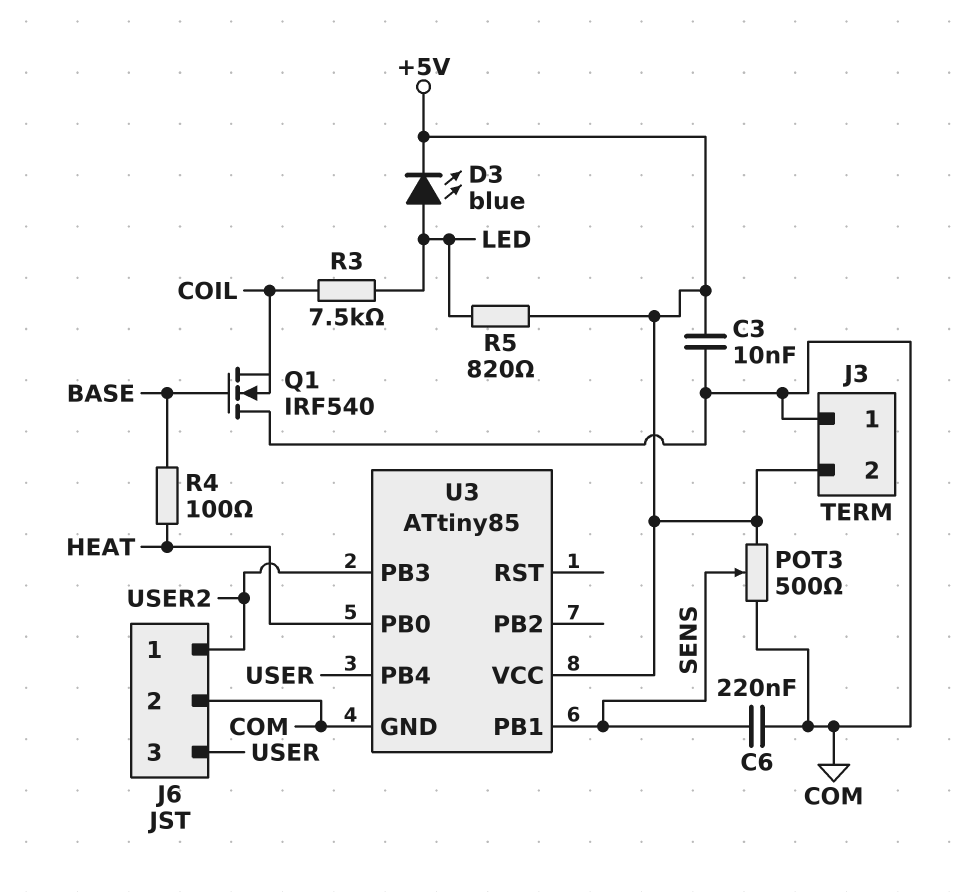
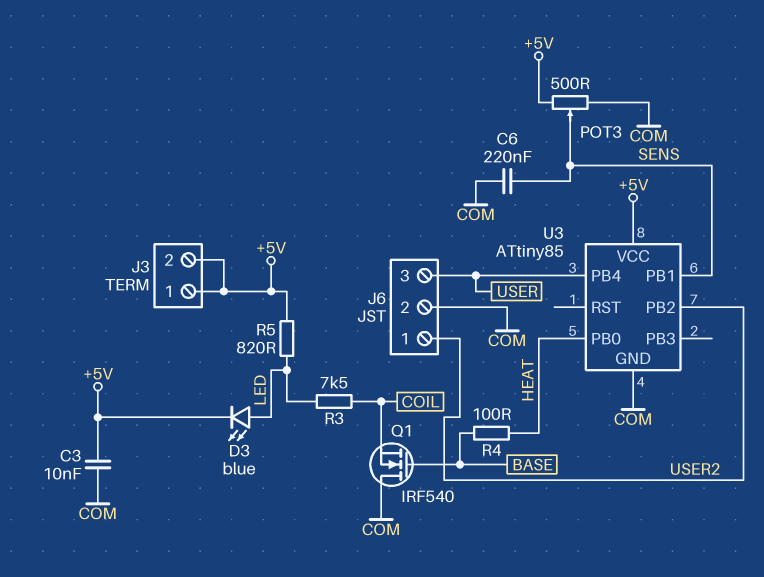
J3 pin 1: COM -> +5V
U3 pin PB2: none -> USER2
U3 pin PB3: USER2 -> none

